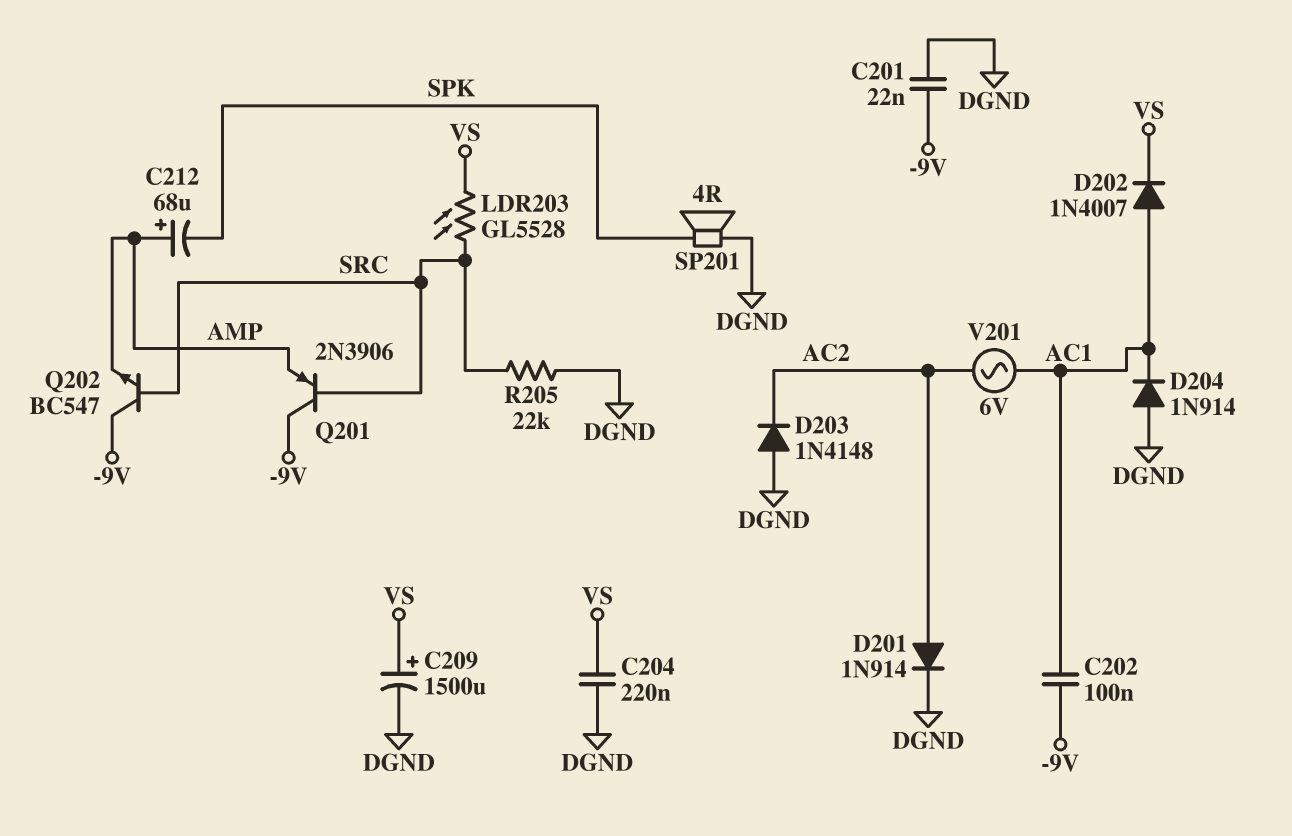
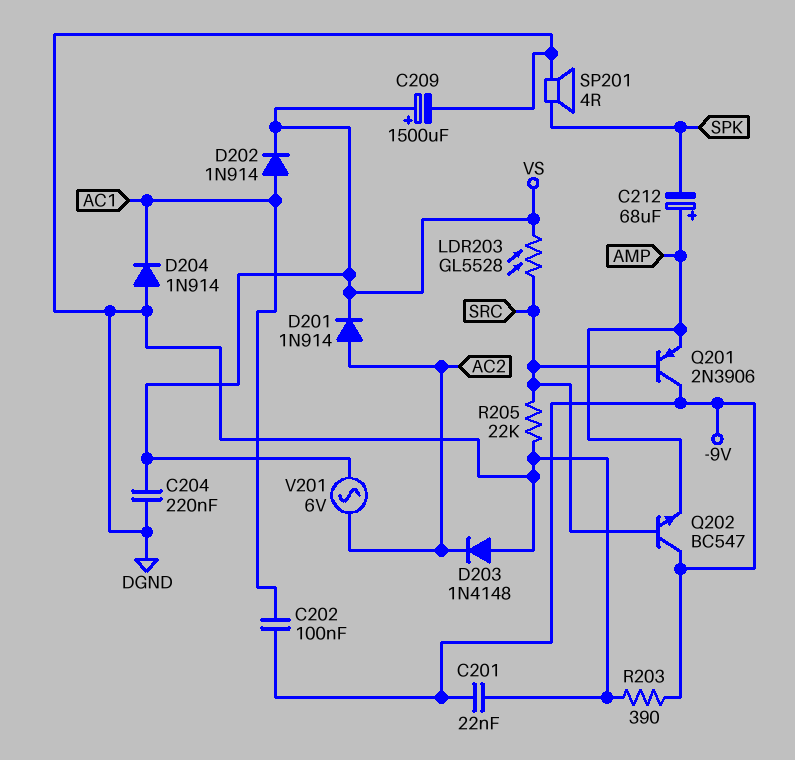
D201: diode 1N914 (A AC2, K DGND) -> diode 1N914 (A AC2, K VS)
D202: diode 1N4007 (A AC1, K VS) -> diode 1N914 (A AC1, K VS)
R203: none -> 390 (-9V, DGND)
V201: AC 6V (AC1, AC2) -> AC 6V (AC2, VS)

